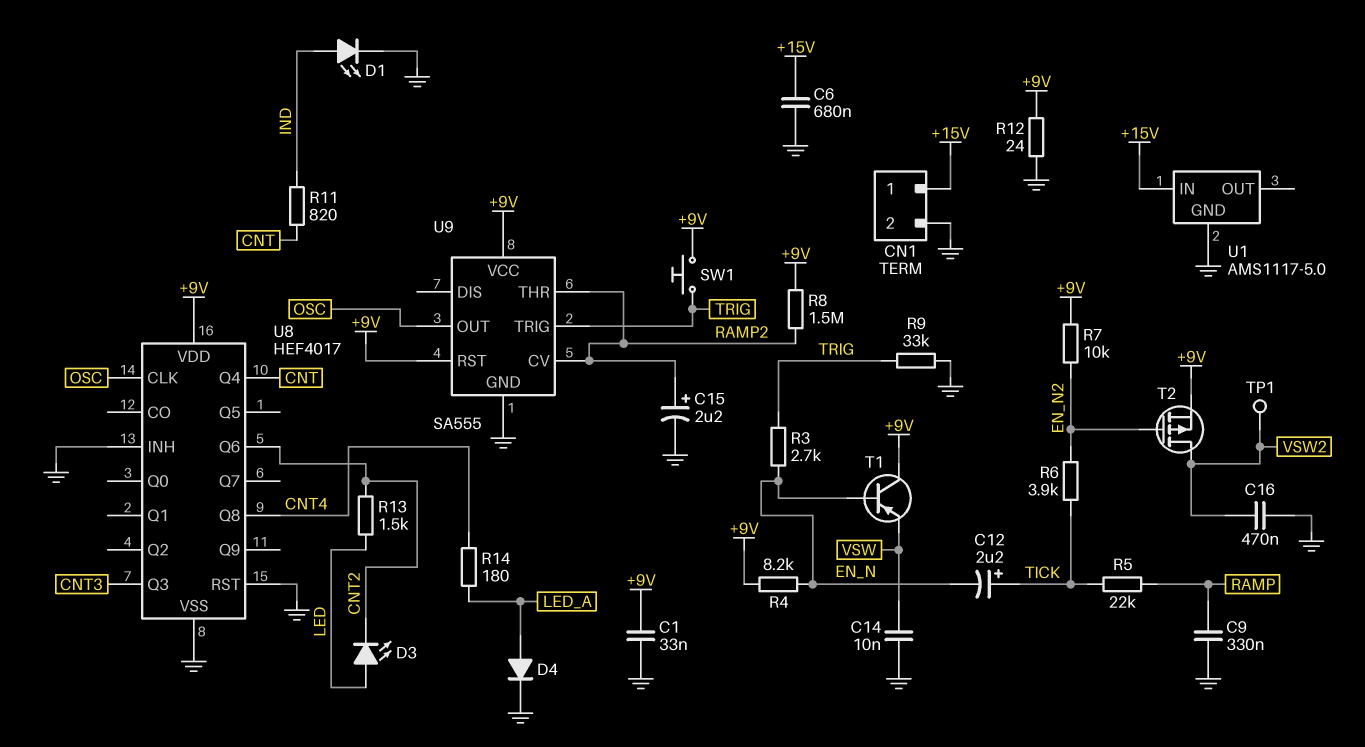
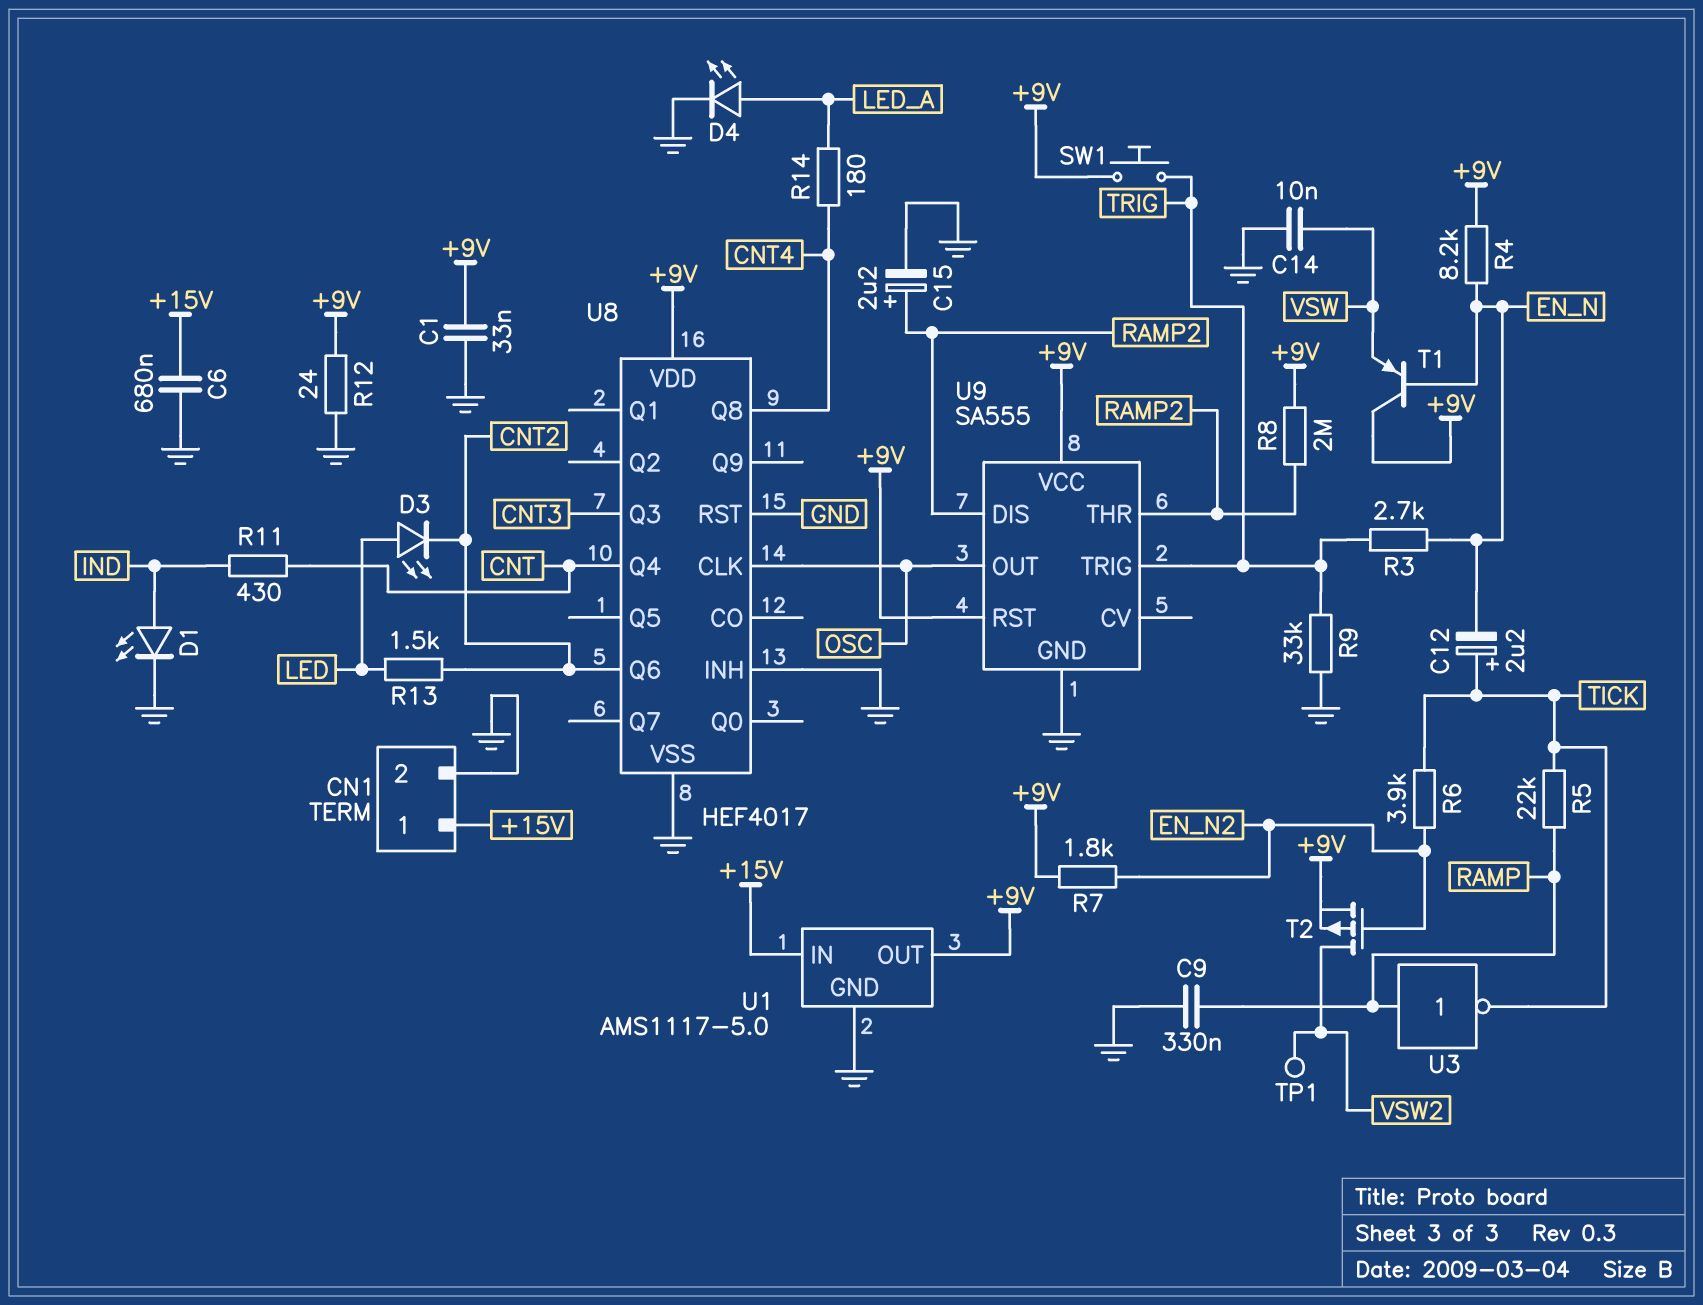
C16: 470nF (GND, VSW2) -> none
D4: diode (A LED_A, K GND) -> LED (A LED_A, K GND)
R7: 10k (+9V, EN_N2) -> 1.8k (+9V, EN_N2)
R8: 1.5M (+9V, RAMP2) -> 2M (+9V, RAMP2)
R11: 820 (CNT, IND) -> 430 (CNT, IND)
U1 pin OUT: none -> +9V
U3: none -> NOT (in RAMP, out TICK)
U9 pin CV: RAMP2 -> none
U9 pin DIS: none -> RAMP2

